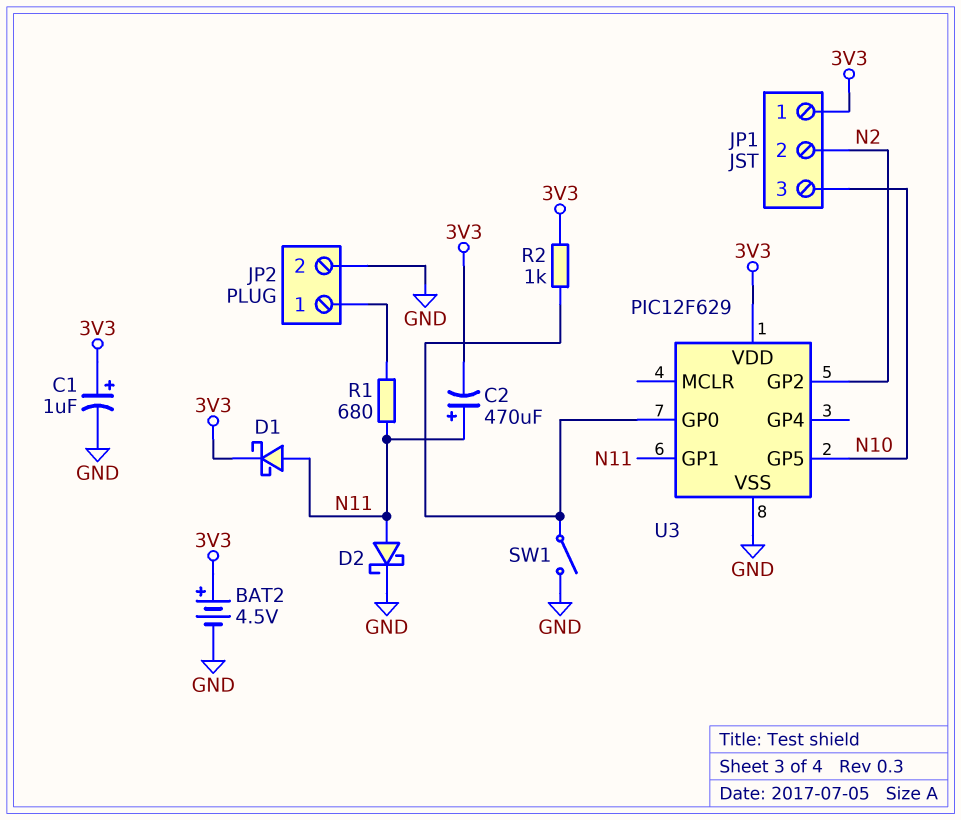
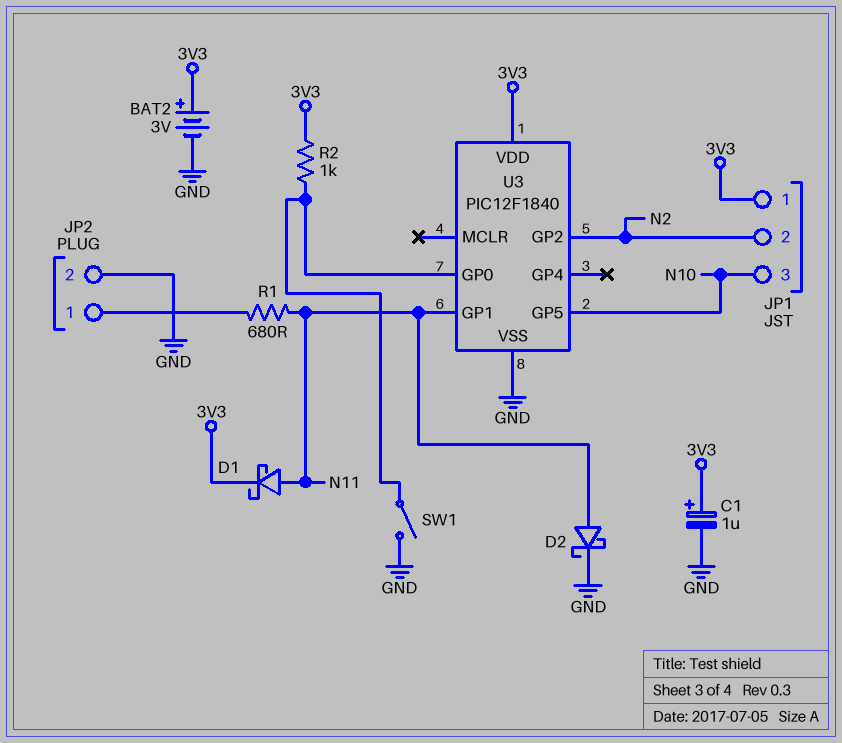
BAT2: 4.5V (plus 3V3, minus GND) -> 3V (plus 3V3, minus GND)
C2: 470uF (plus N11, minus 3V3) -> none
U3: PIC12F629 -> PIC12F1840

